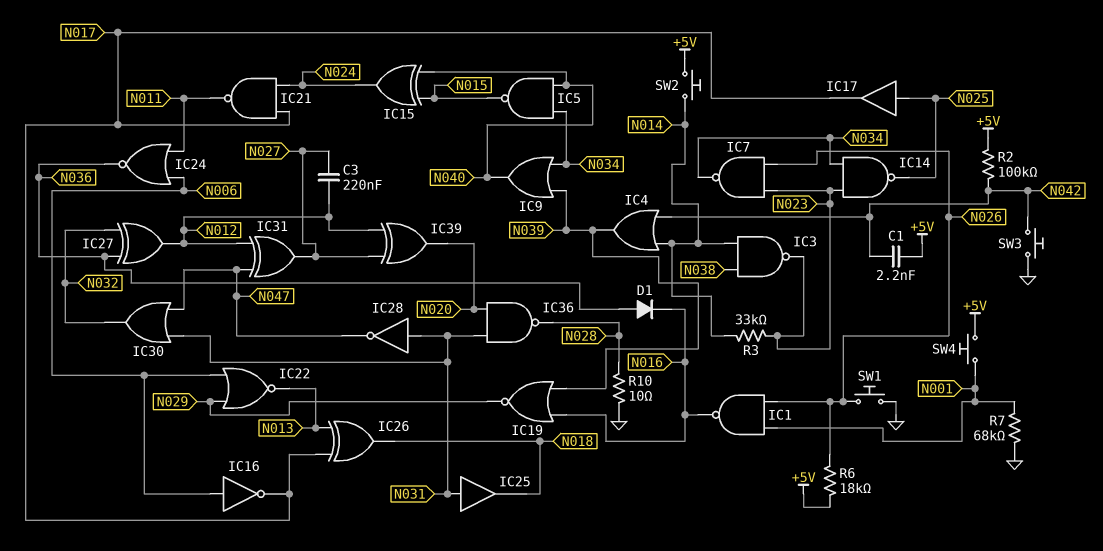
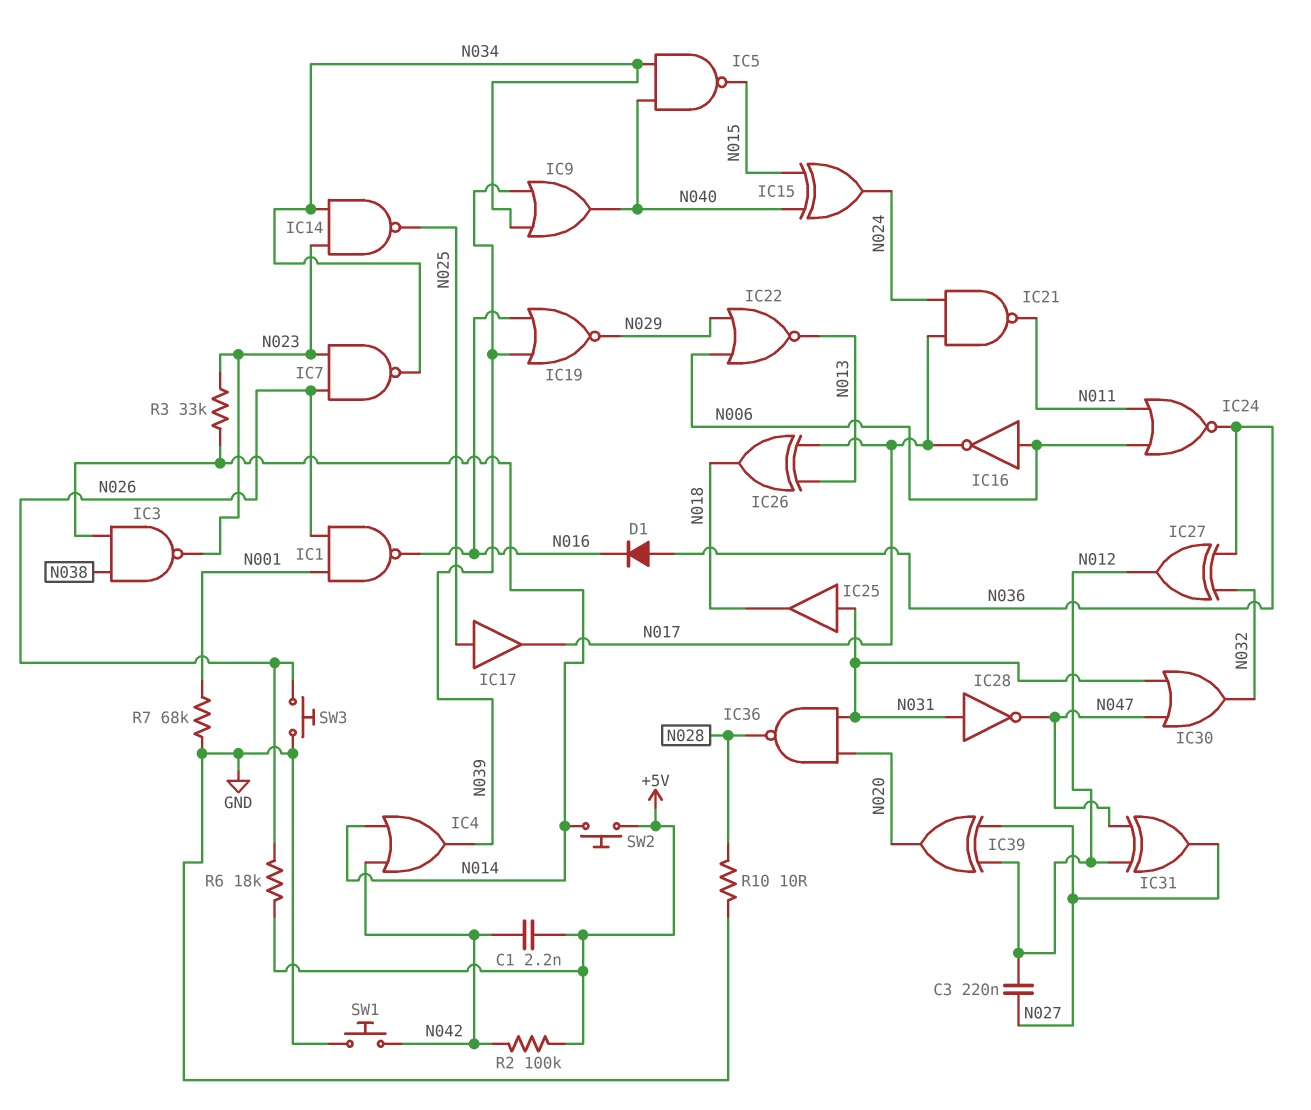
SW1: button (GND, N026) -> button (GND, N042)
SW3: button (GND, N042) -> button (GND, N026)
SW4: button (+5V, N001) -> none

